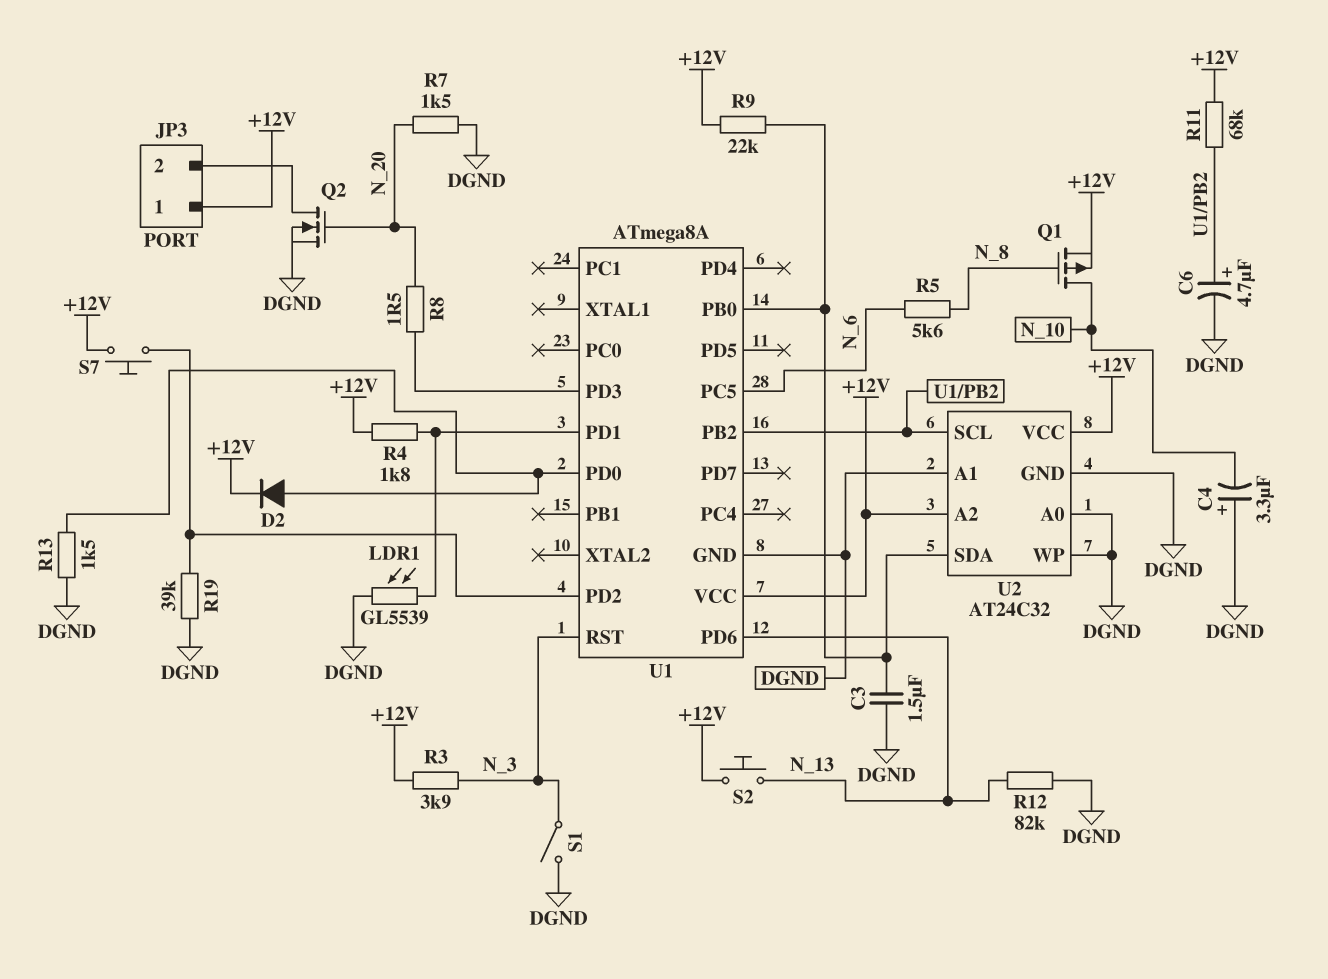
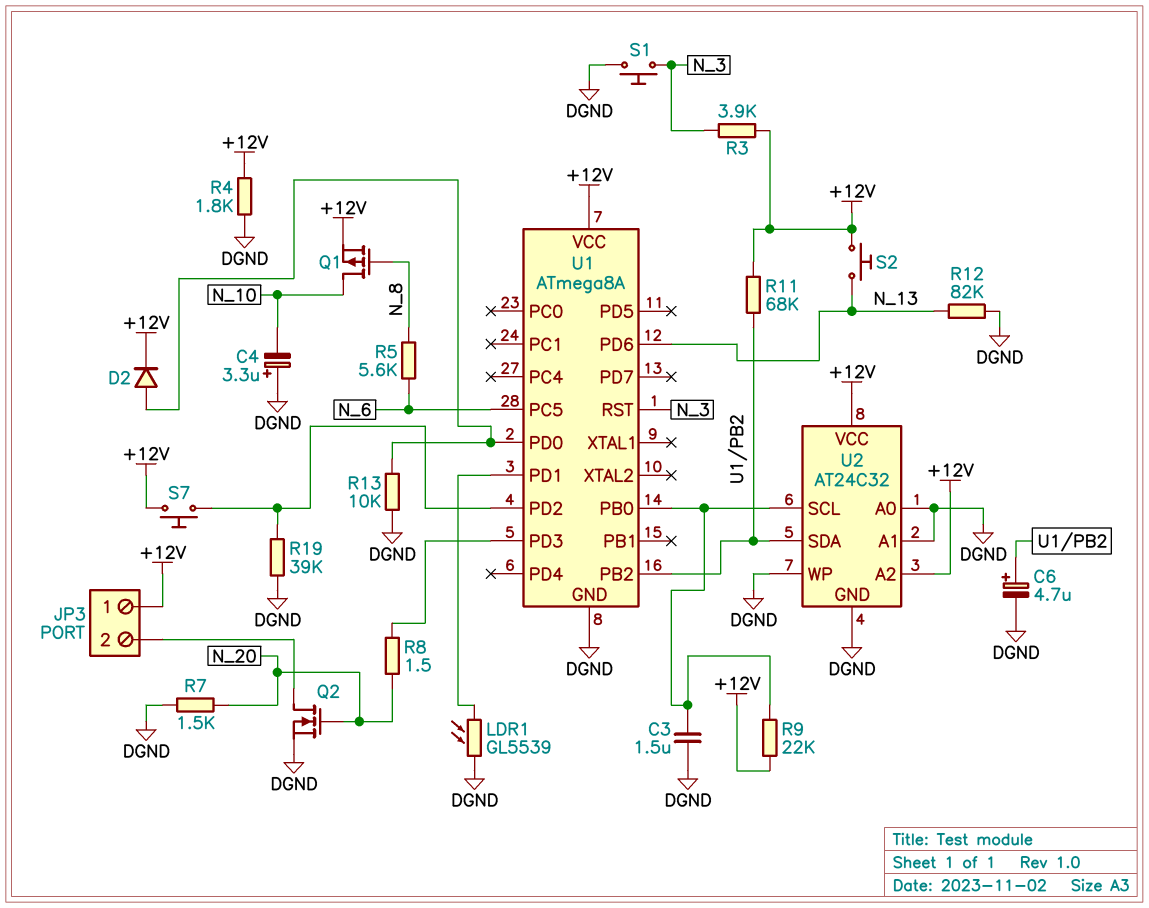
R4: 1.8k (+12V, U1/PD1) -> 1.8k (+12V, DGND)
R13: 1.5k (DGND, U1/PD0) -> 10k (DGND, U1/PD0)
S1: switch (DGND, N_3) -> button (DGND, N_3)
U2 pin SCL: U1/PB2 -> U1/PB0
U2 pin SDA: U1/PB0 -> U1/PB2

